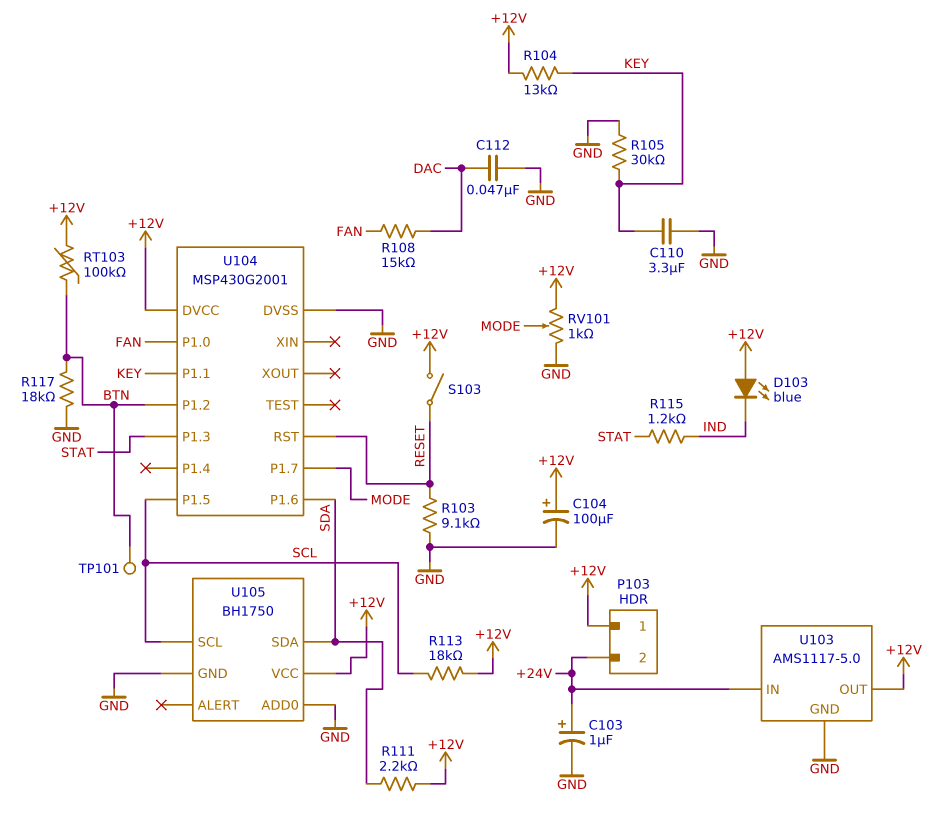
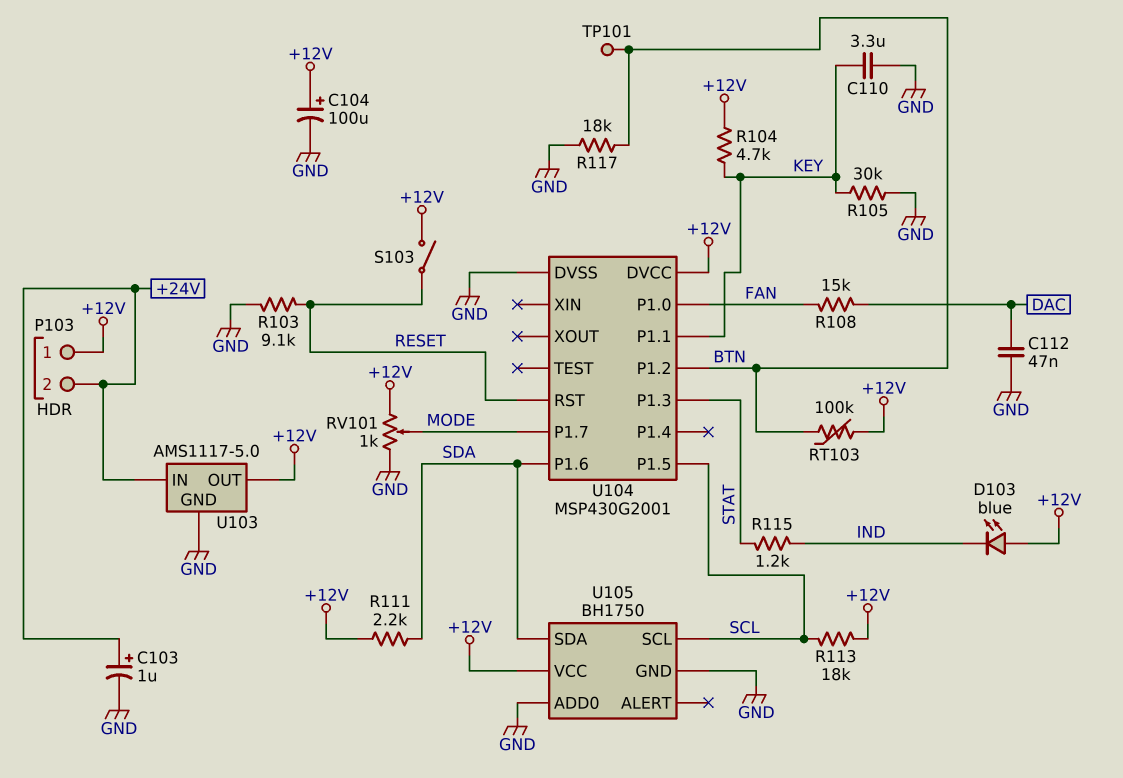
R104: 13k (+12V, KEY) -> 4.7k (+12V, KEY)

